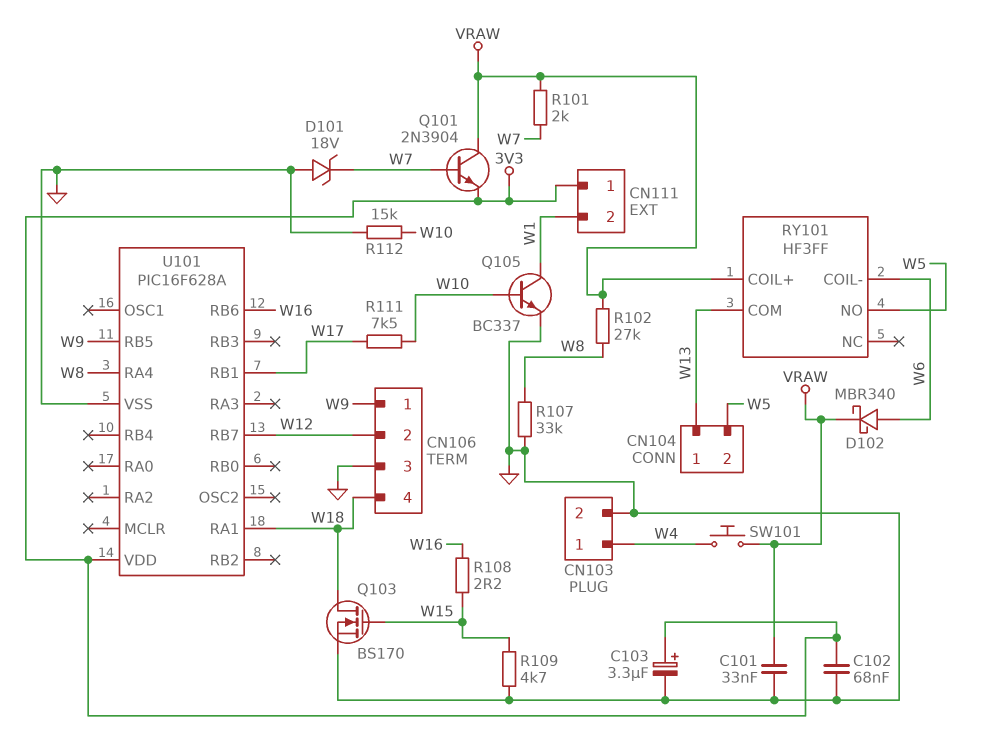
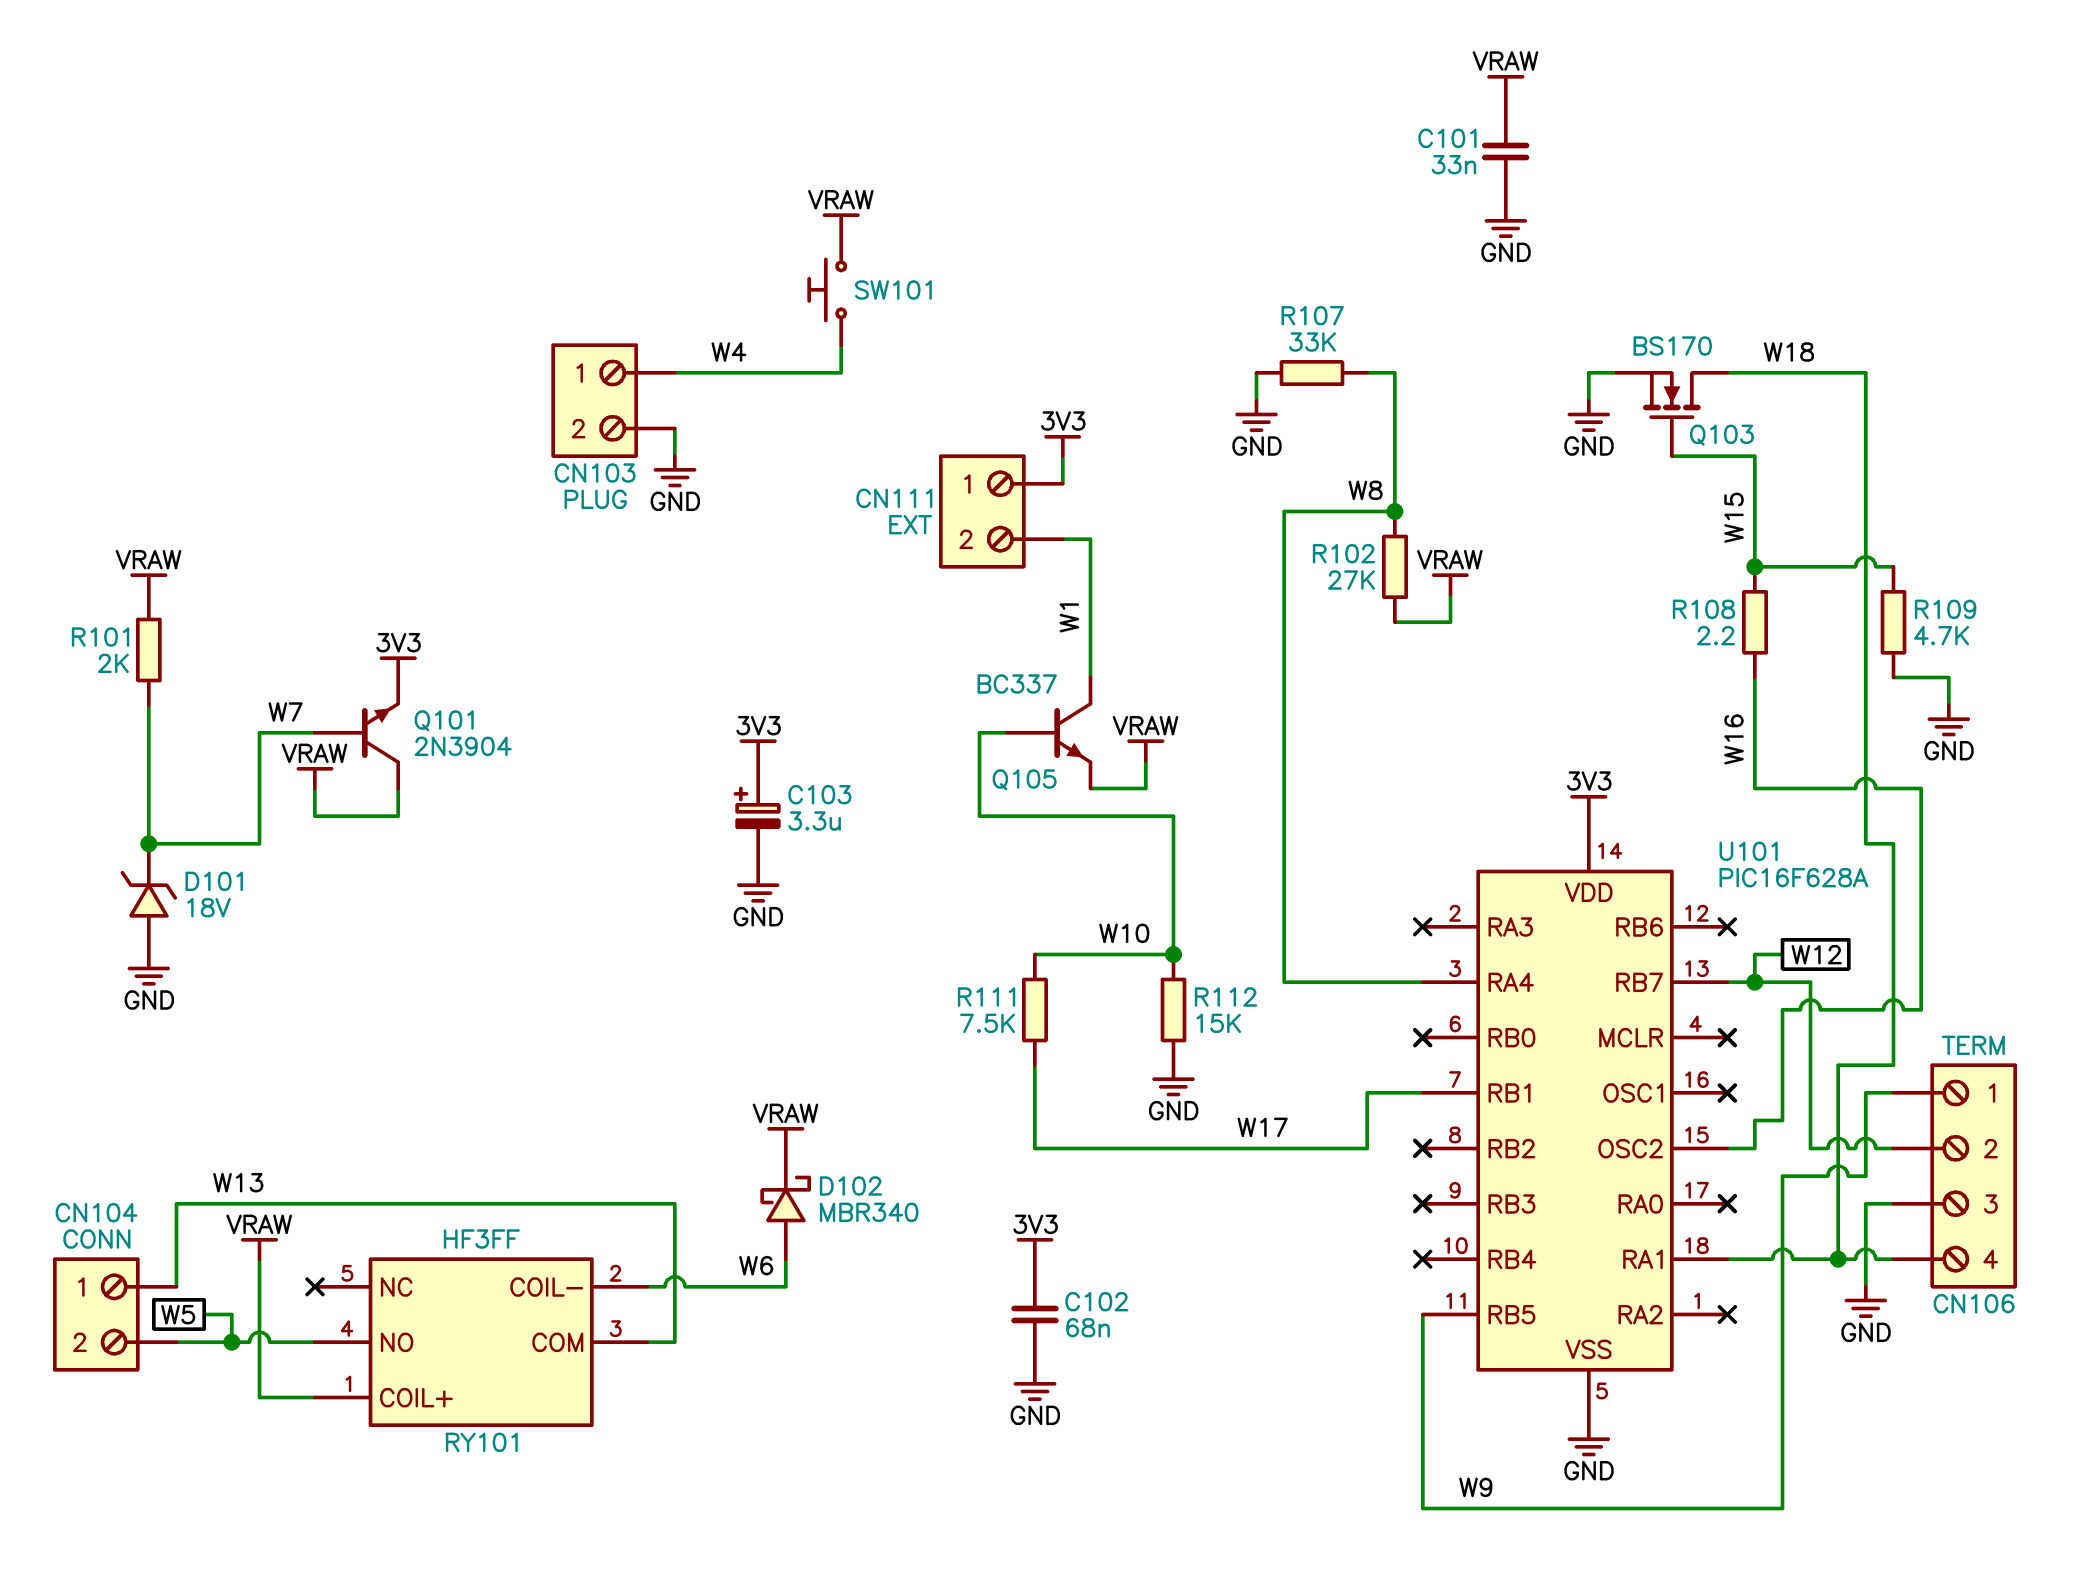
Q105: NPN BC337 (B W10, C W1, E GND) -> NPN BC337 (B W10, C W1, E VRAW)
U101 pin OSC2: none -> W16
U101 pin RB6: W16 -> none

